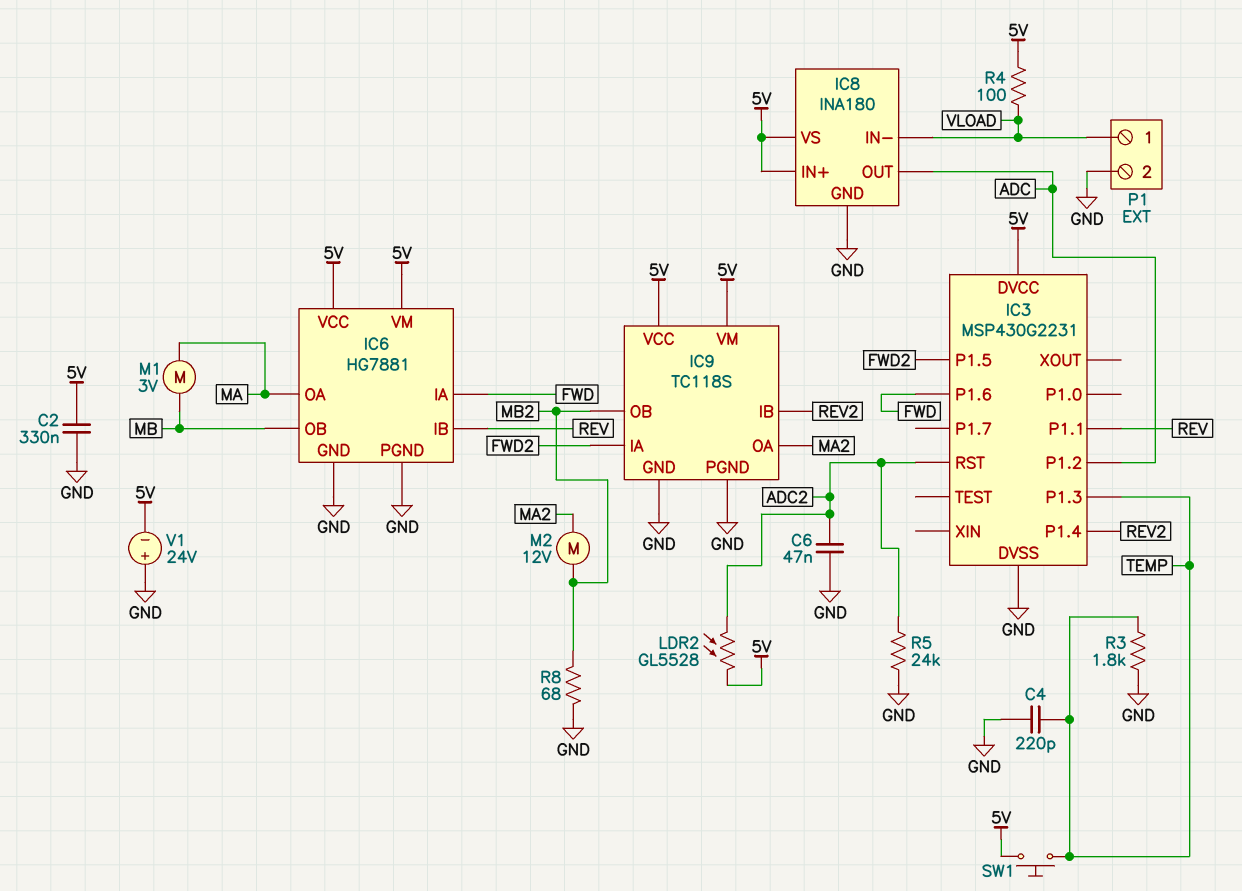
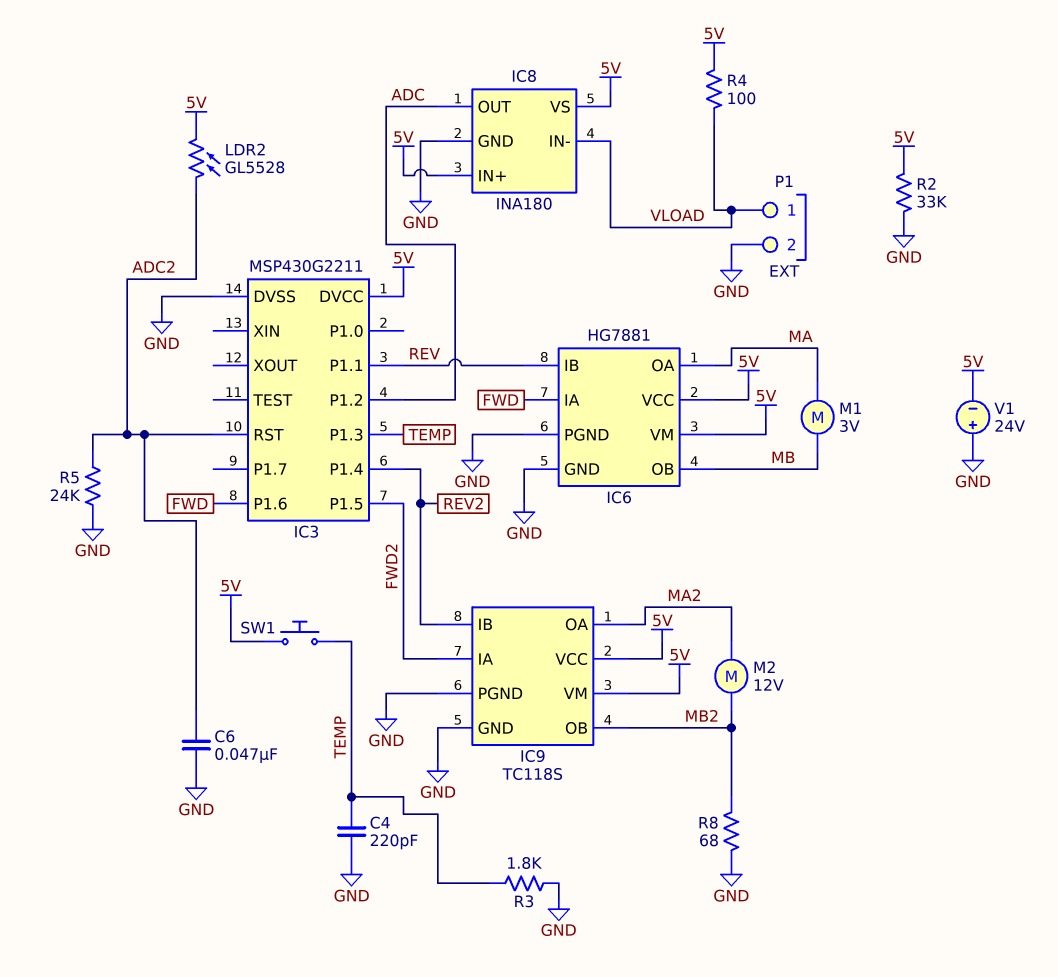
C2: 330nF (5V, GND) -> none
IC3: MSP430G2231 -> MSP430G2211
R2: none -> 33k (5V, GND)

